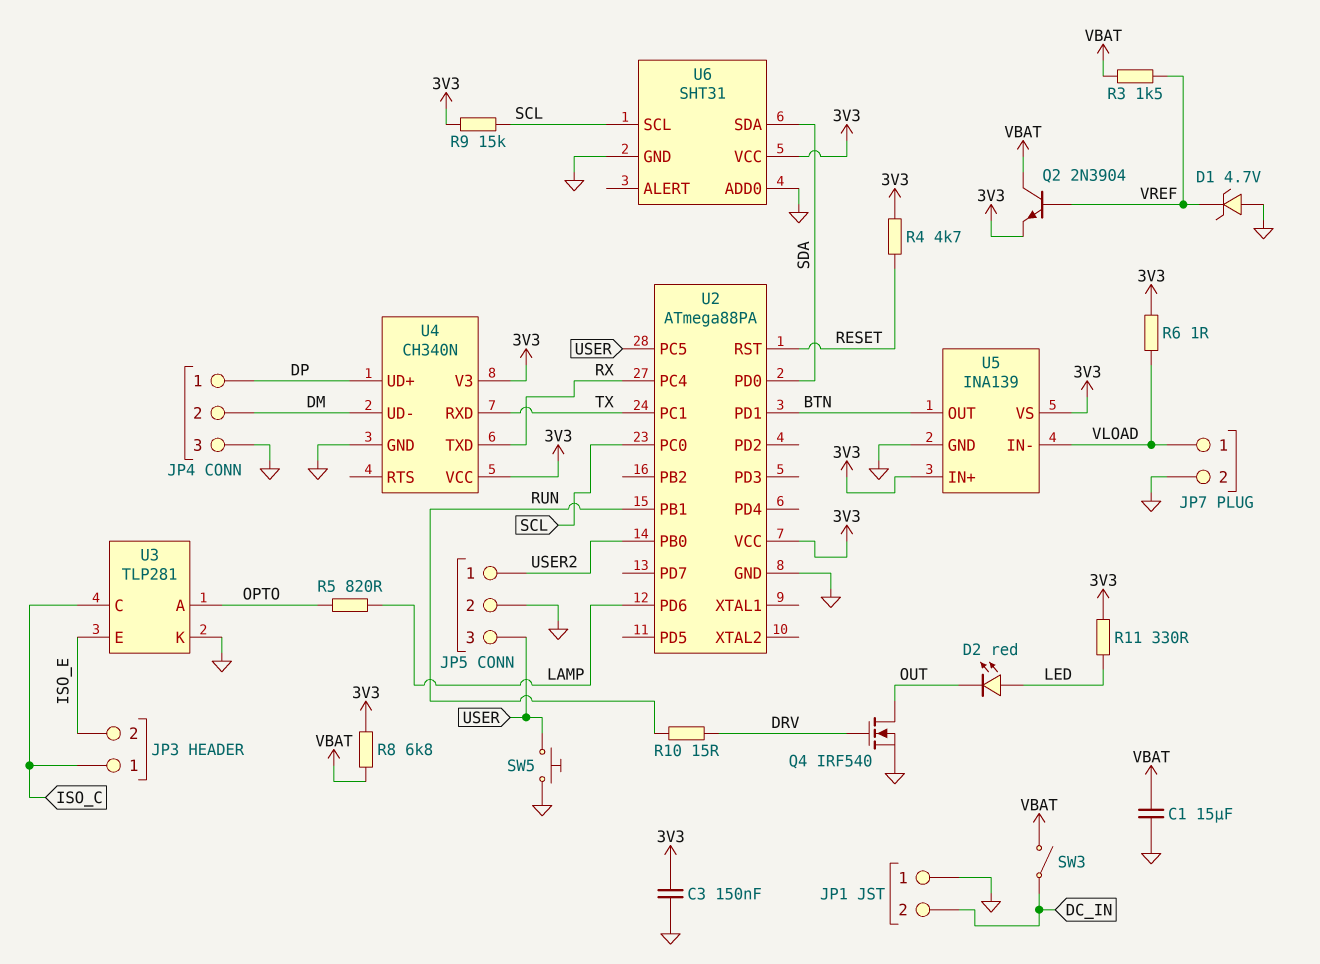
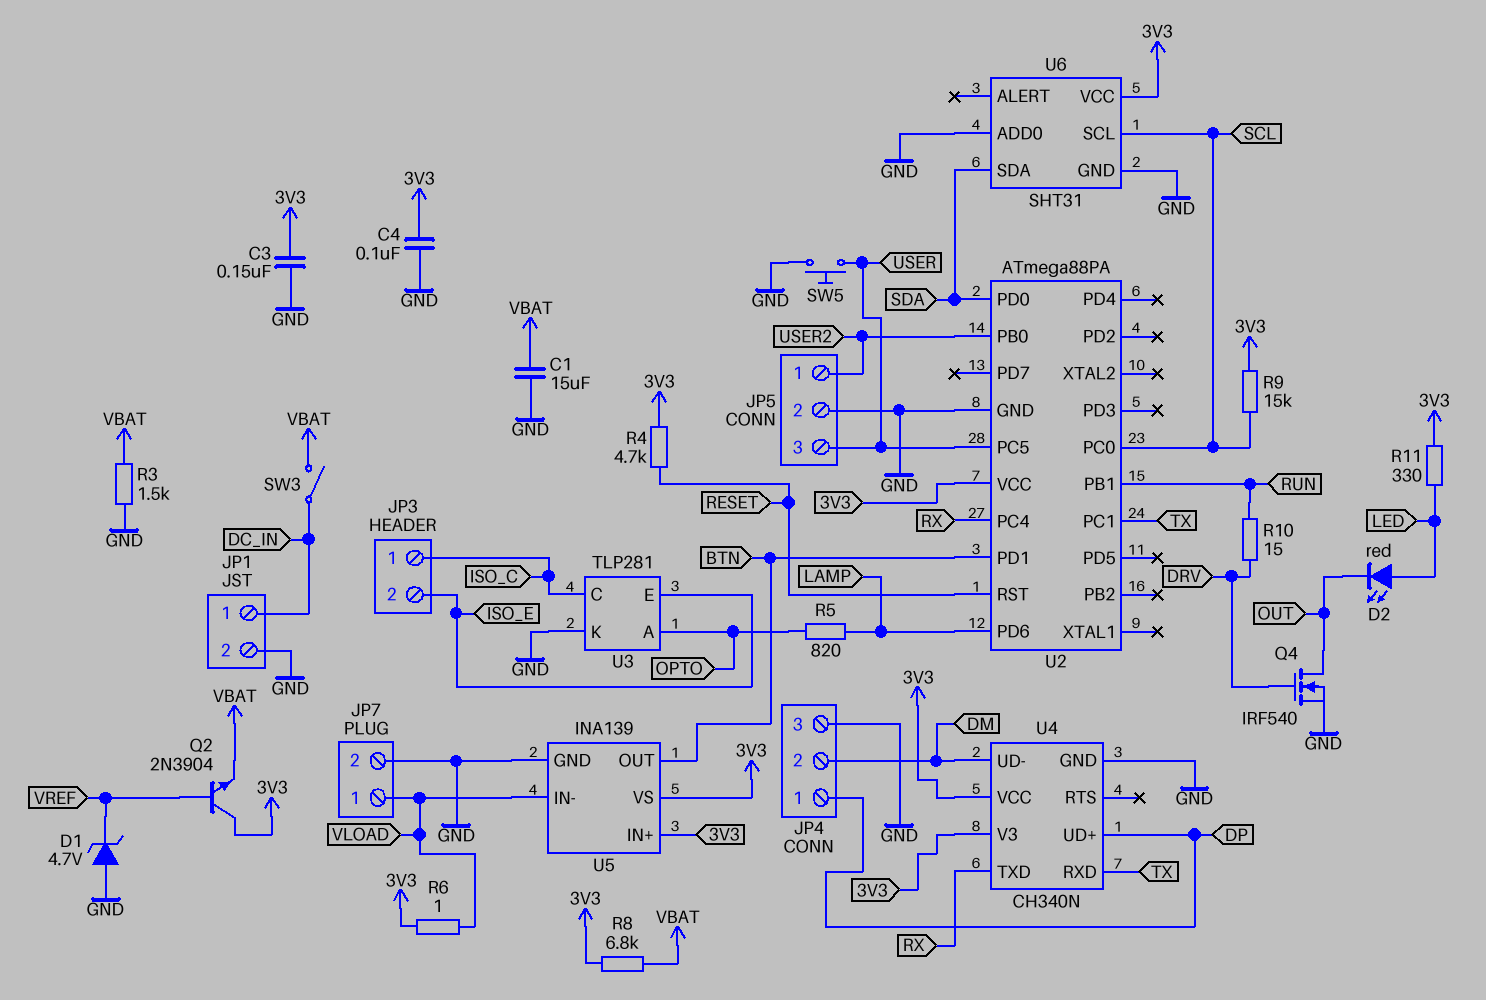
C4: none -> 100nF (3V3, GND)
JP1 pin 1: GND -> DC_IN
JP1 pin 2: DC_IN -> GND
Q2: NPN 2N3904 (B VREF, C VBAT, E 3V3) -> NPN 2N3904 (B VREF, C 3V3, E VBAT)
R3: 1.5k (VBAT, VREF) -> 1.5k (GND, VBAT)

